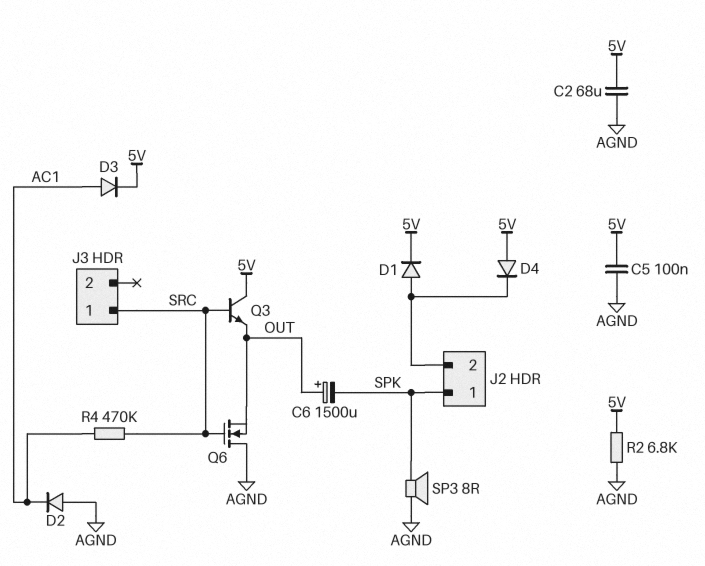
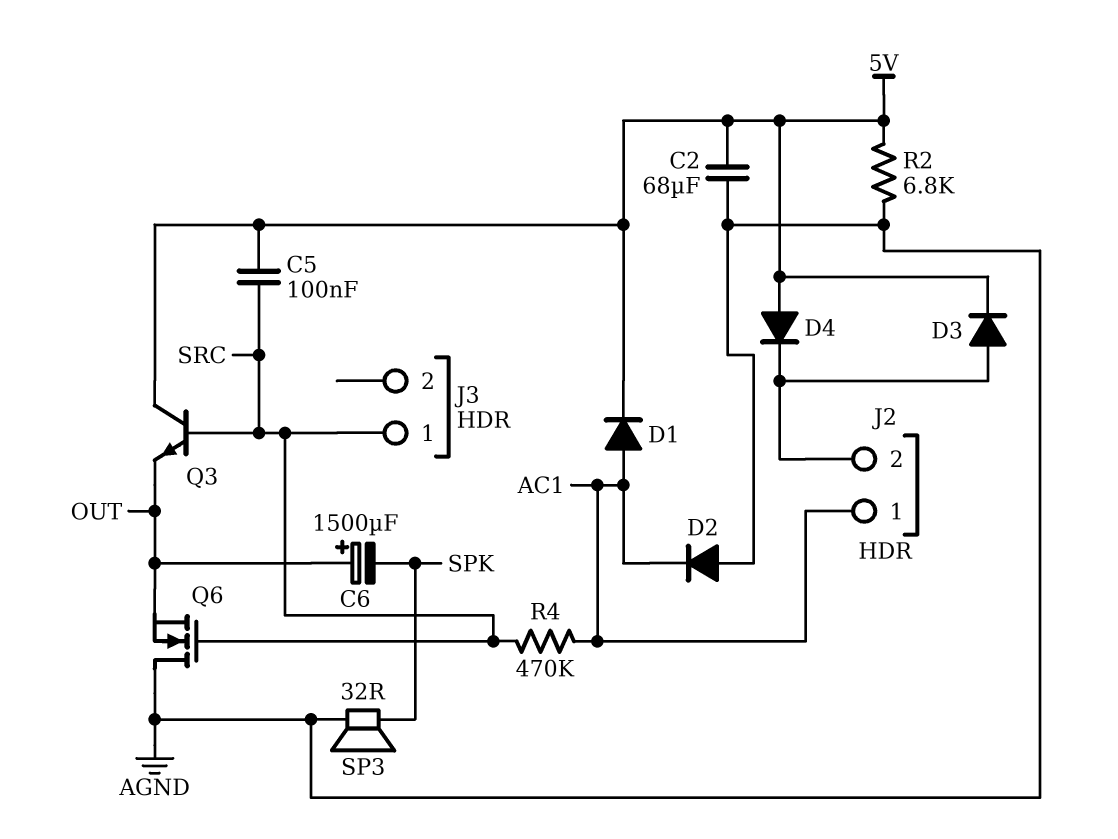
C5: 100nF (5V, AGND) -> 100nF (5V, SRC)
D1: diode (A J2/2, K 5V) -> diode (A AC1, K 5V)
D3: diode (A AC1, K 5V) -> diode (A J2/2, K 5V)
J2 pin 1: SPK -> AC1
SP3: speaker 8R (AGND, SPK) -> speaker 32R (AGND, SPK)

